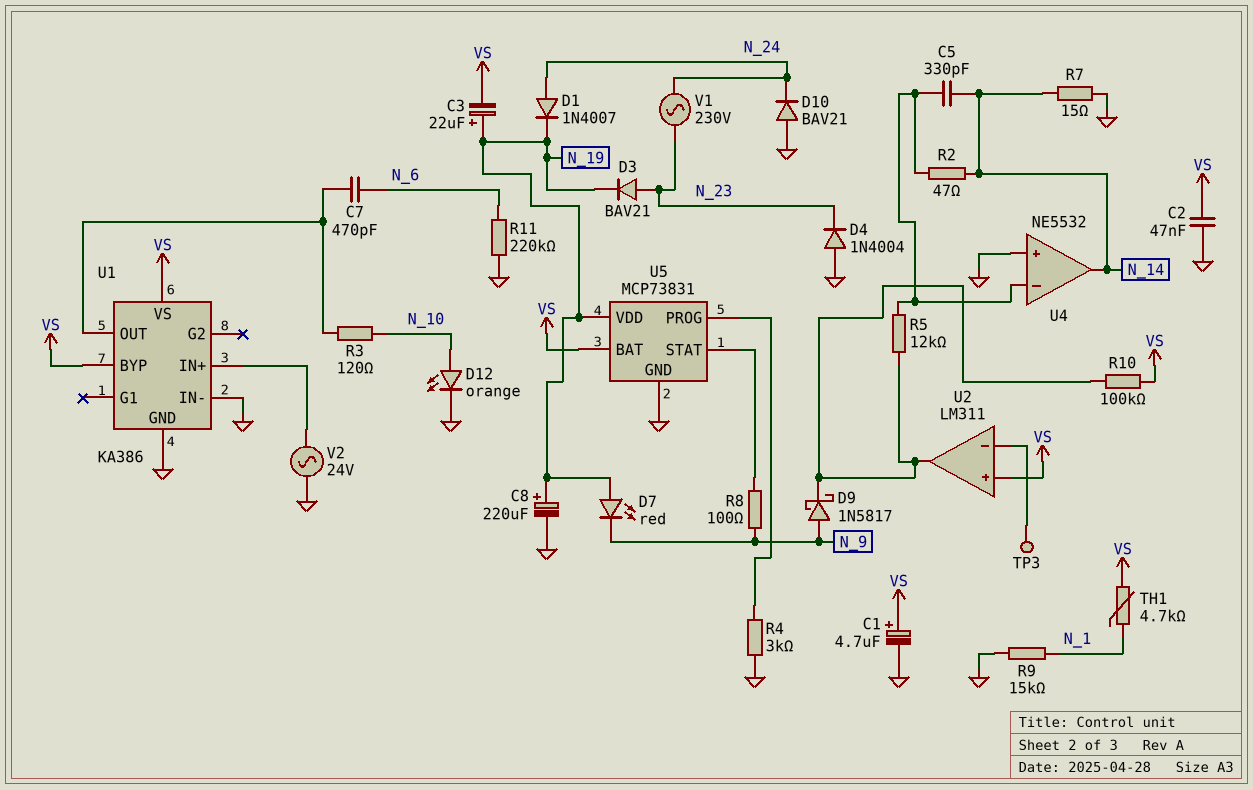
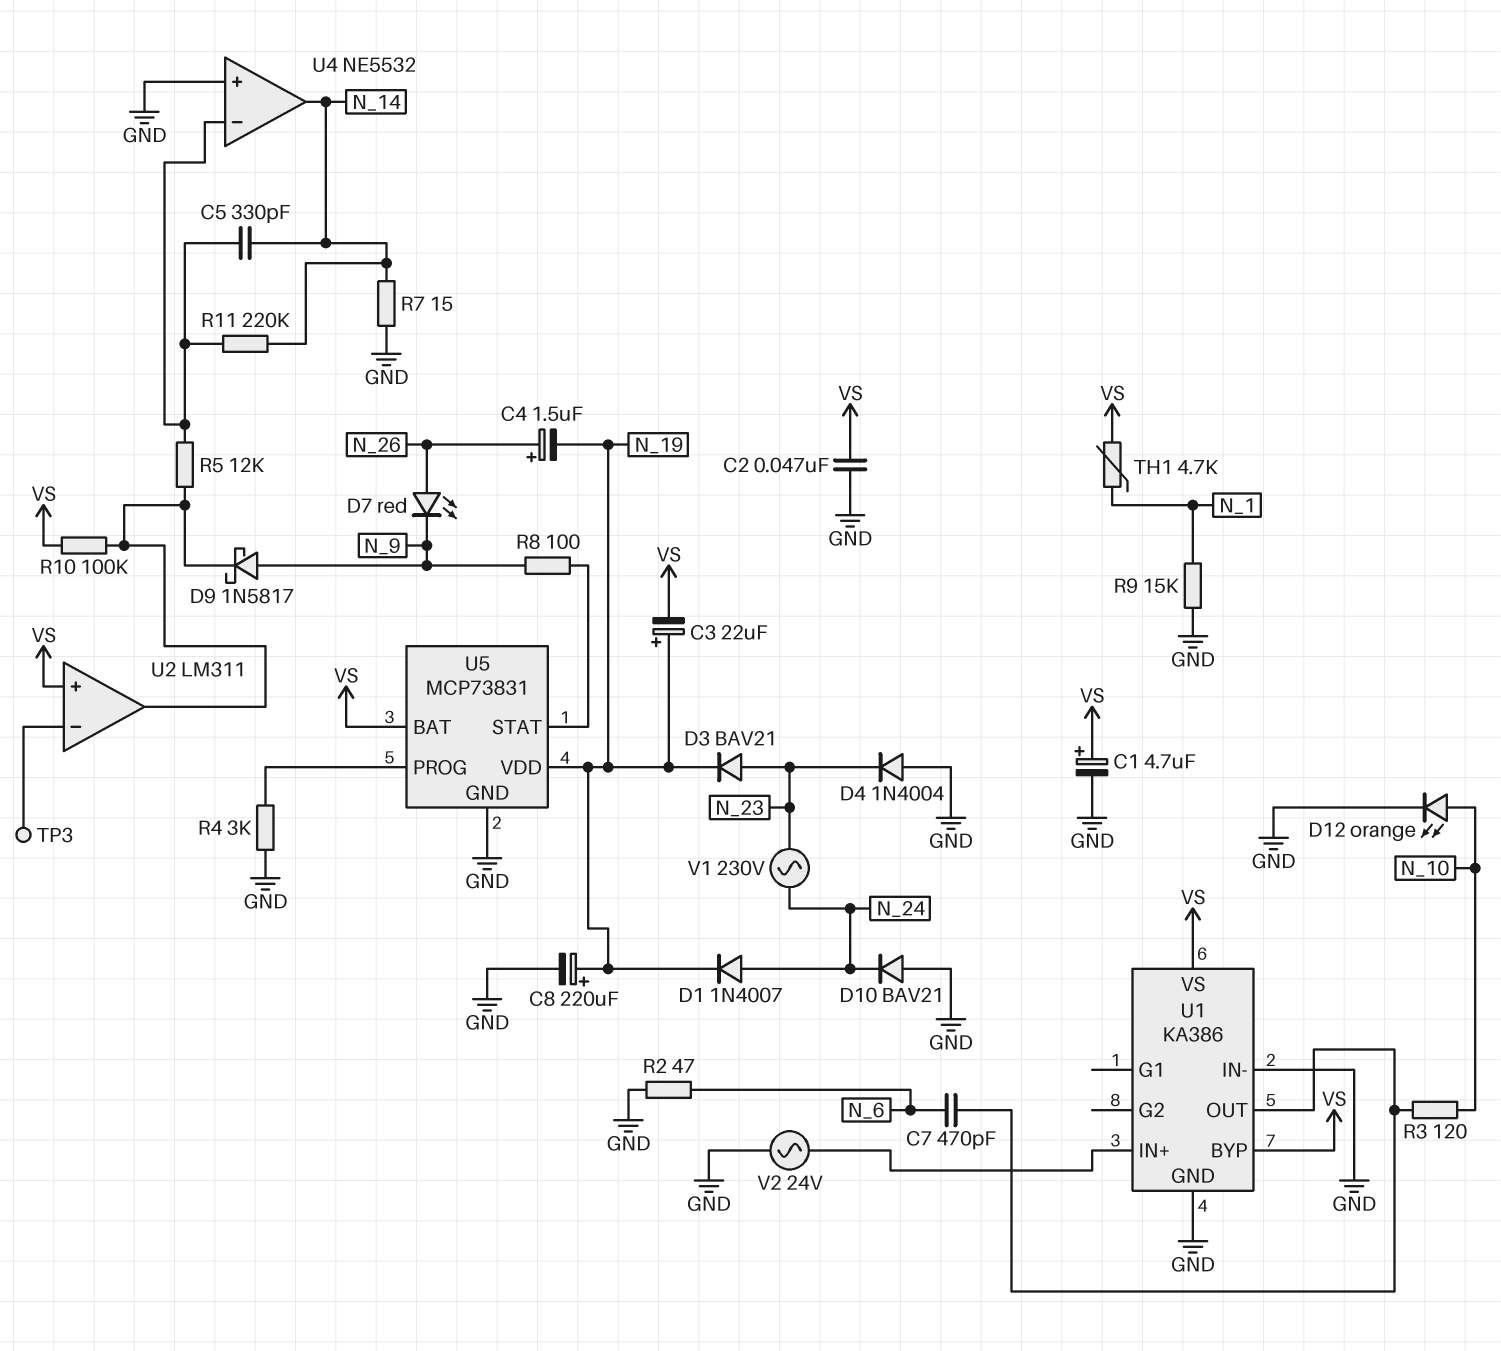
C4: none -> 1.5uF (plus N_26, minus N_19)
D7: LED red (A N_19, K N_9) -> LED red (A N_26, K N_9)
R2: 47 (N_14, U4/in-) -> 47 (GND, N_6)
R11: 220k (GND, N_6) -> 220k (N_14, U4/in-)

